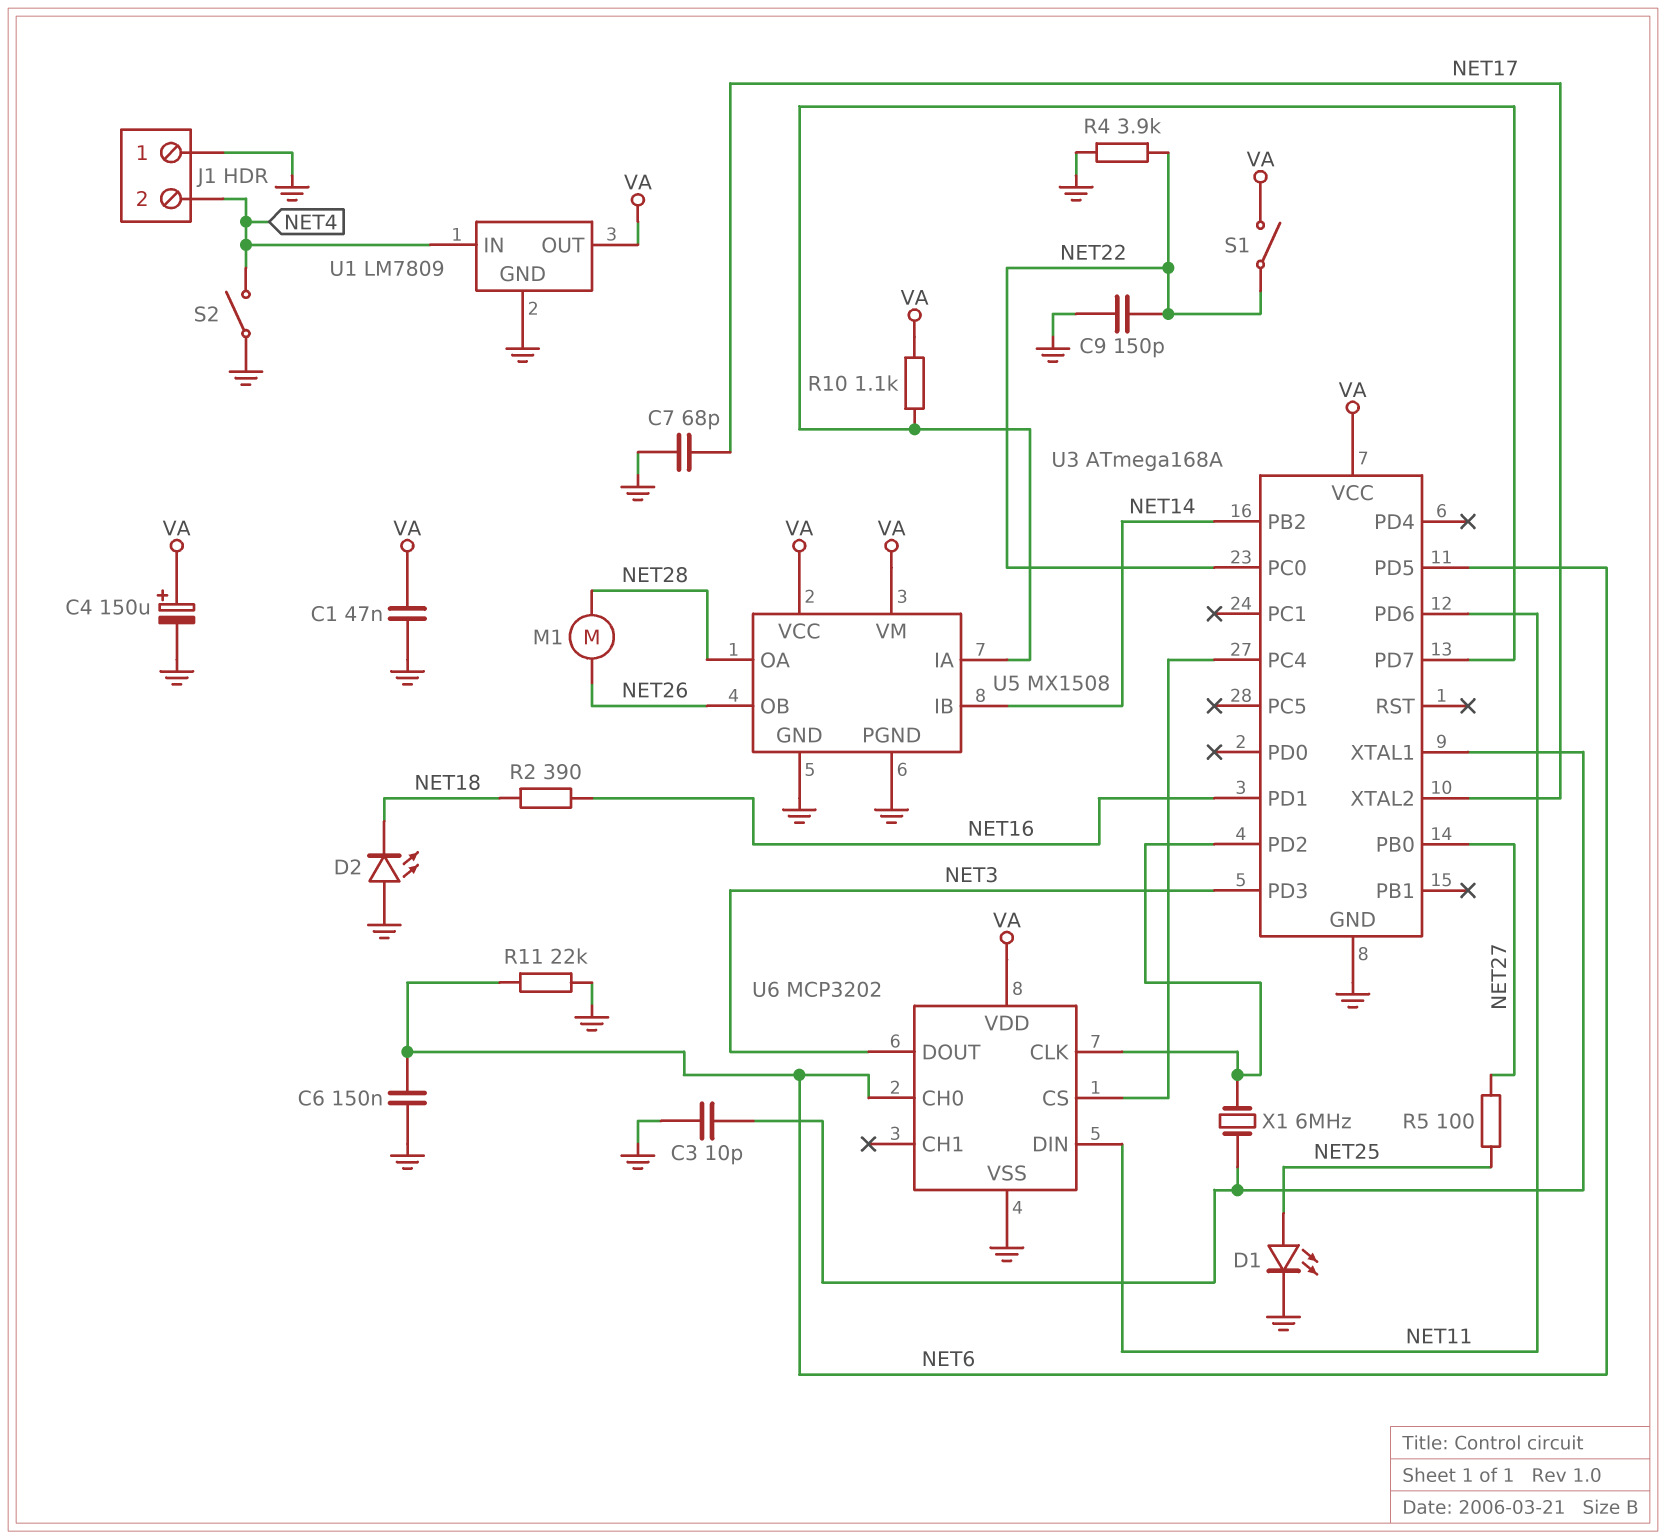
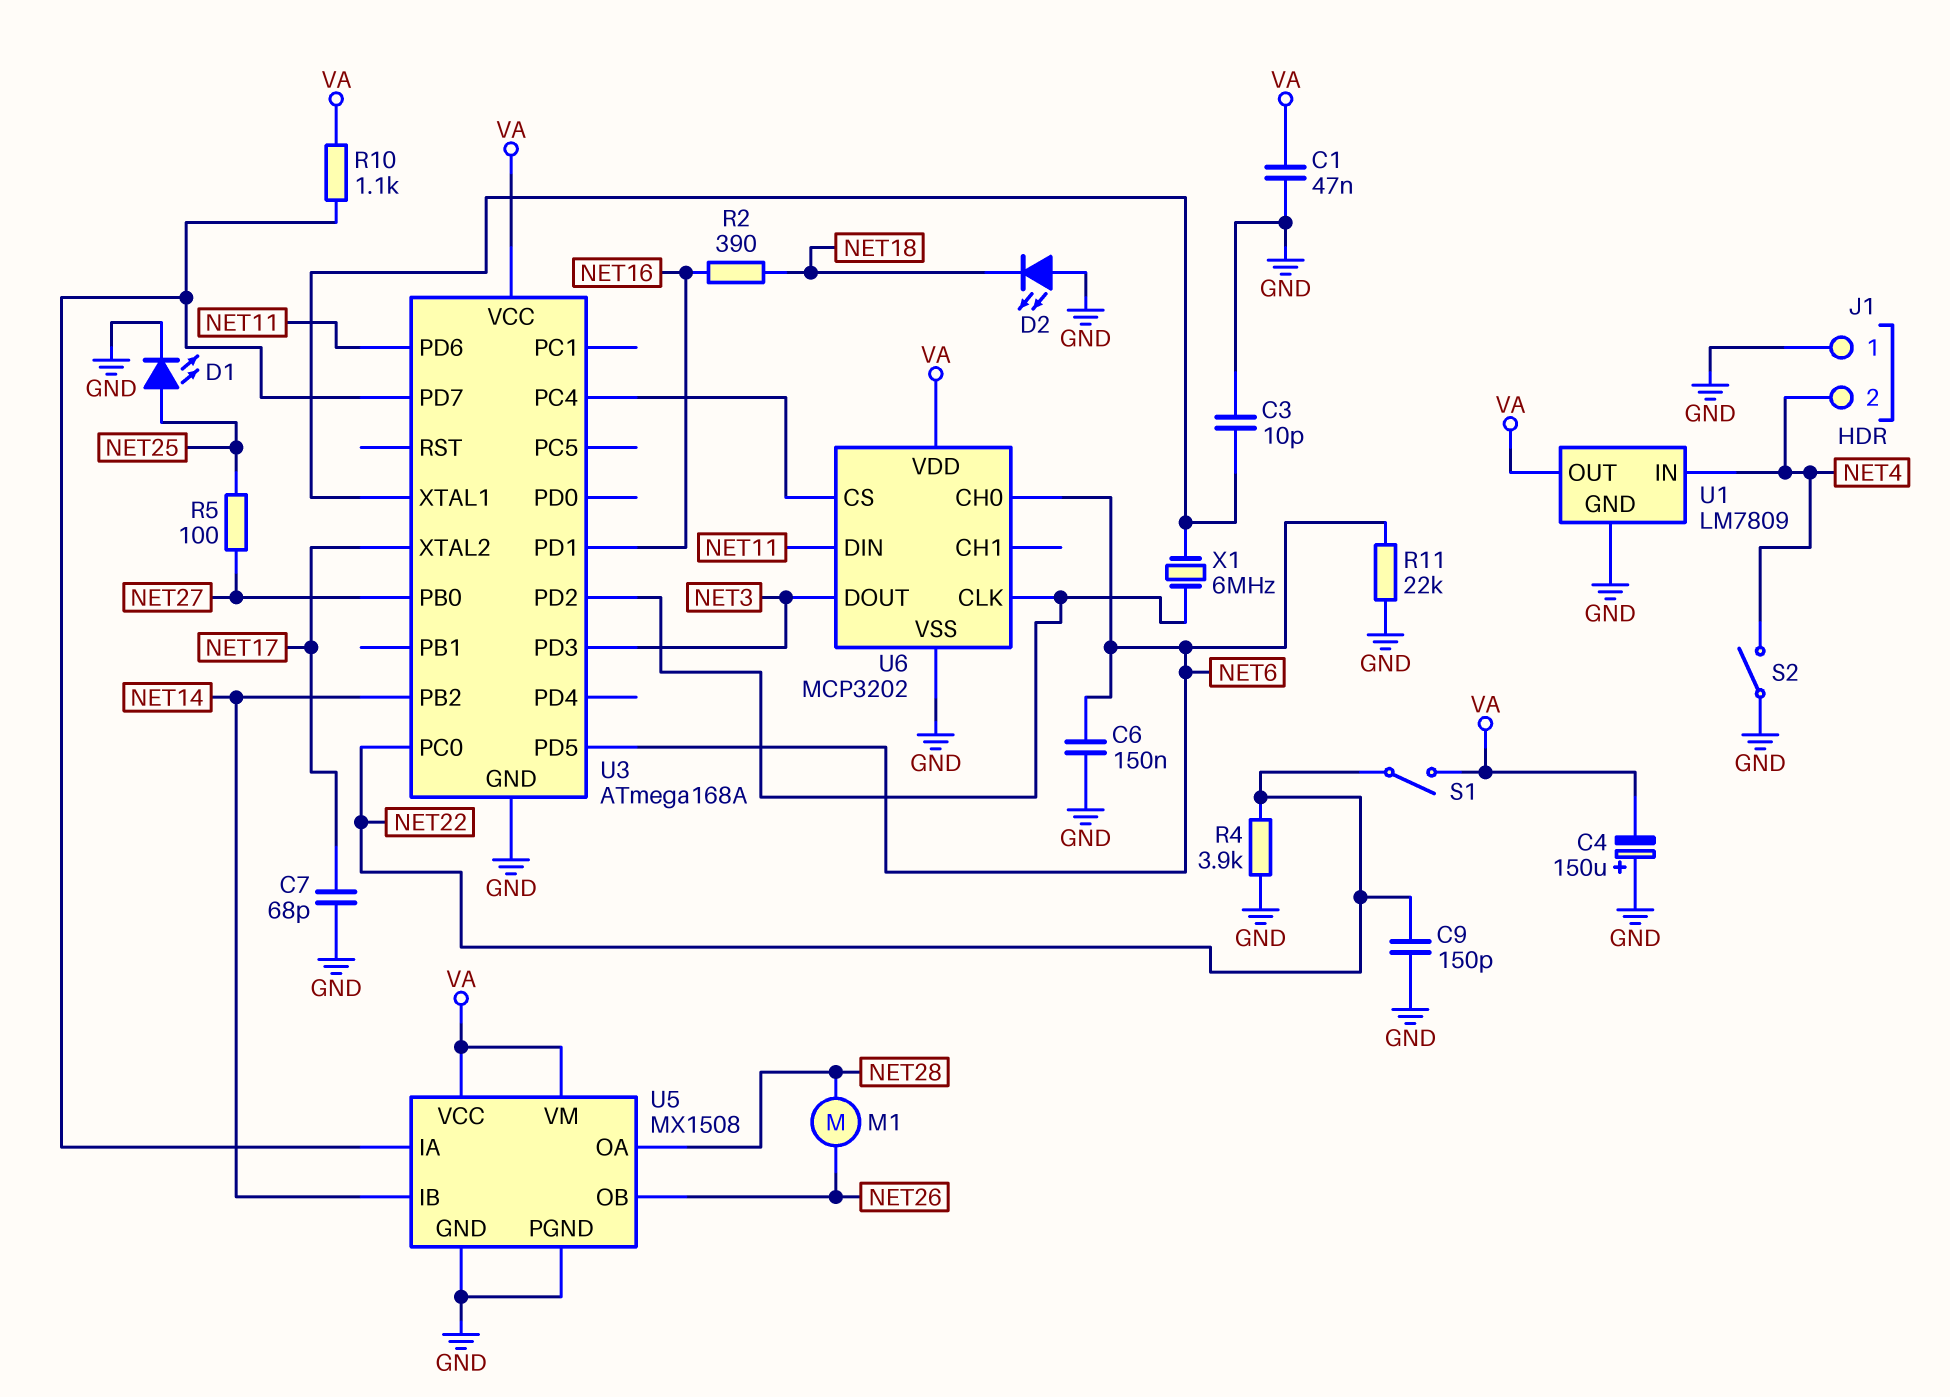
C4: 150uF (plus VA, minus GND) -> 150uF (plus GND, minus VA)

